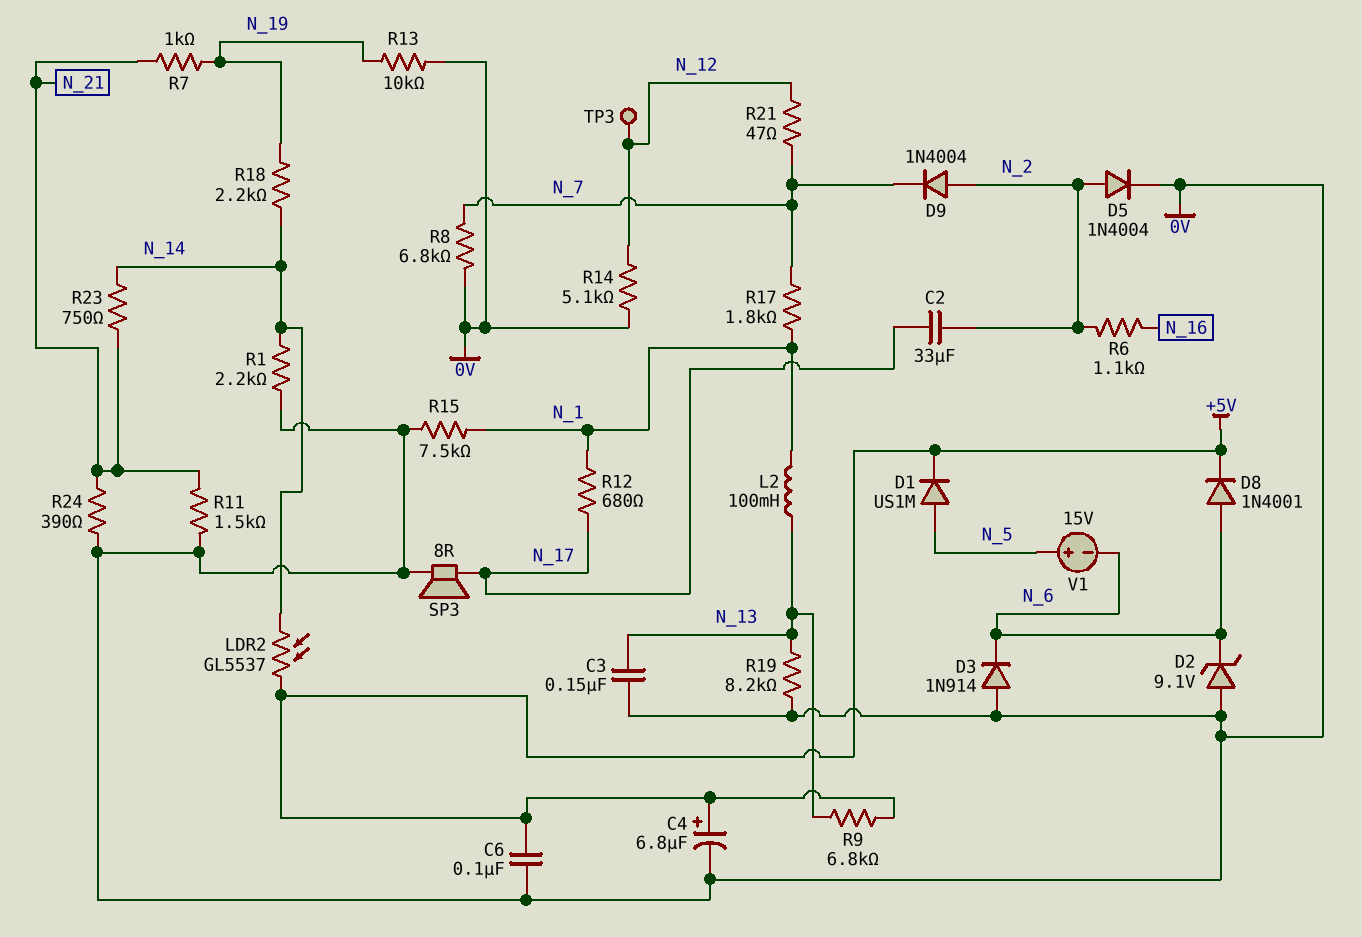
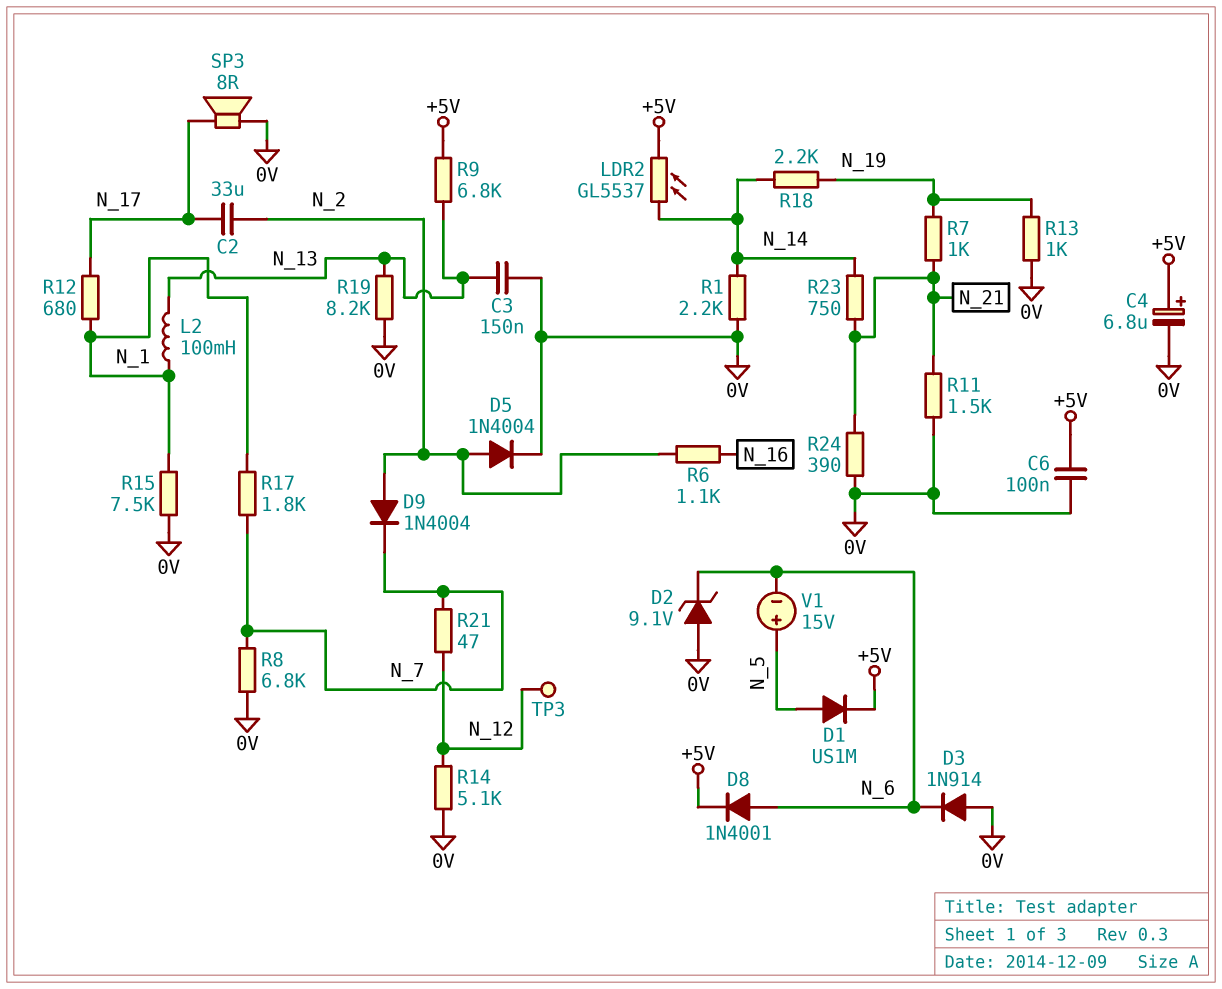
R13: 10k (0V, N_19) -> 1k (0V, N_19)

